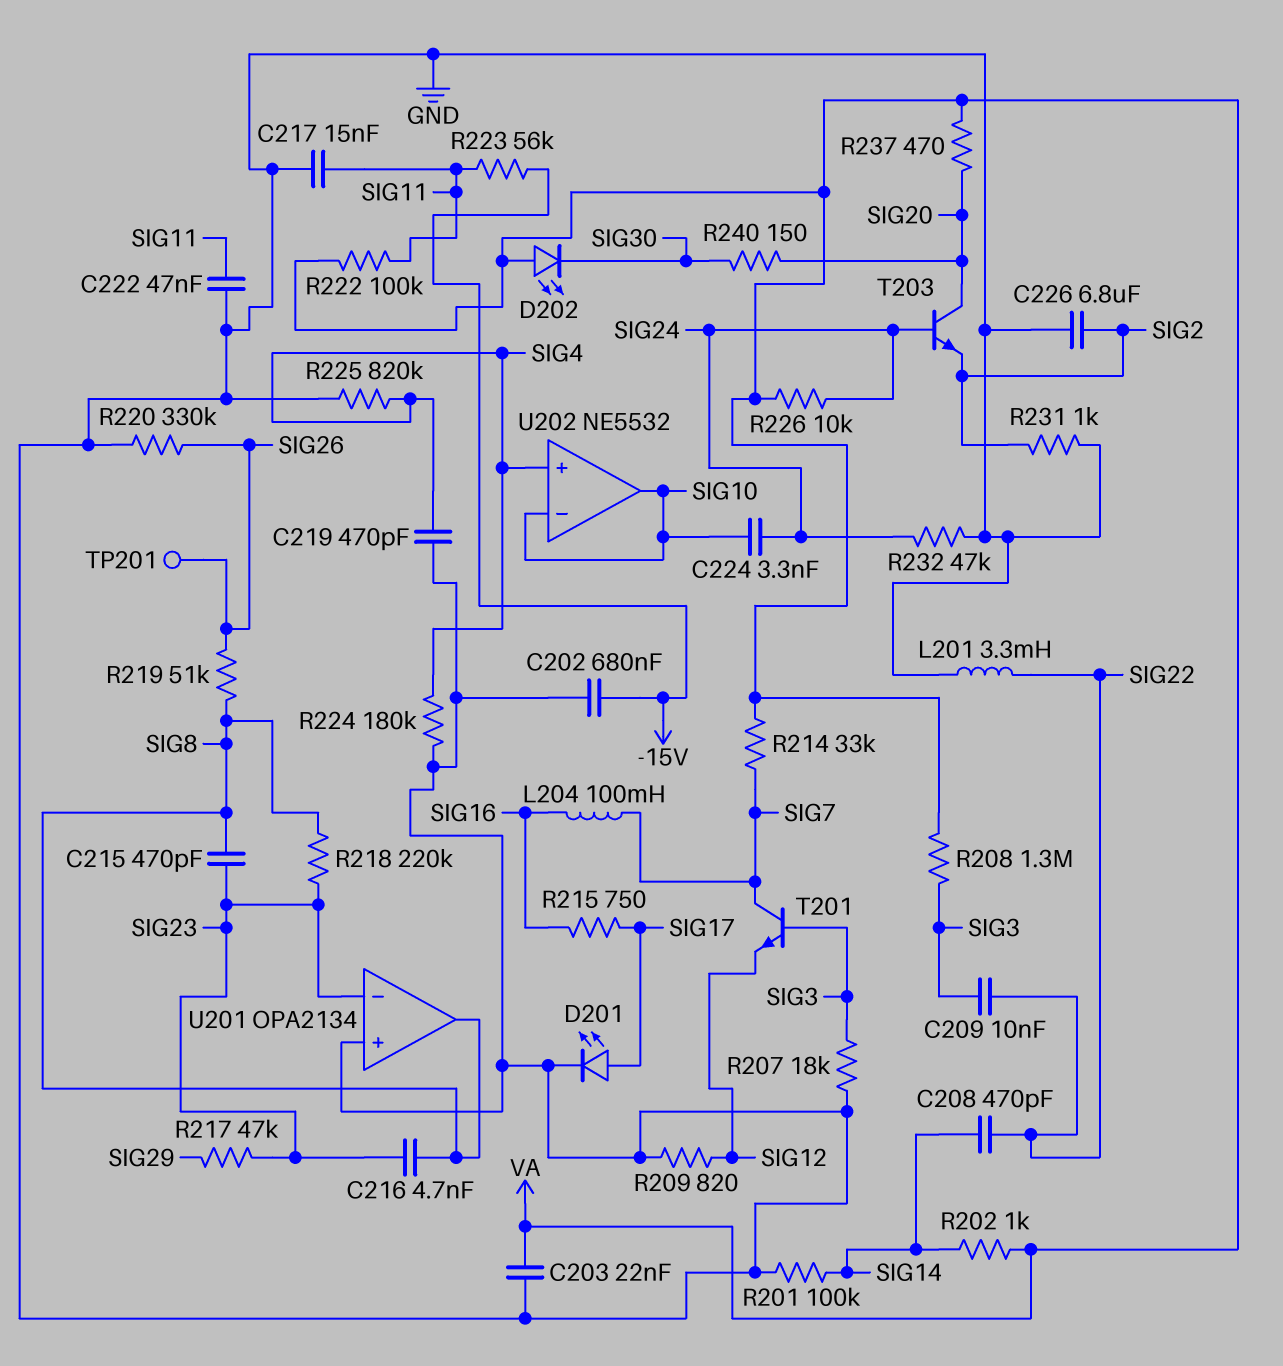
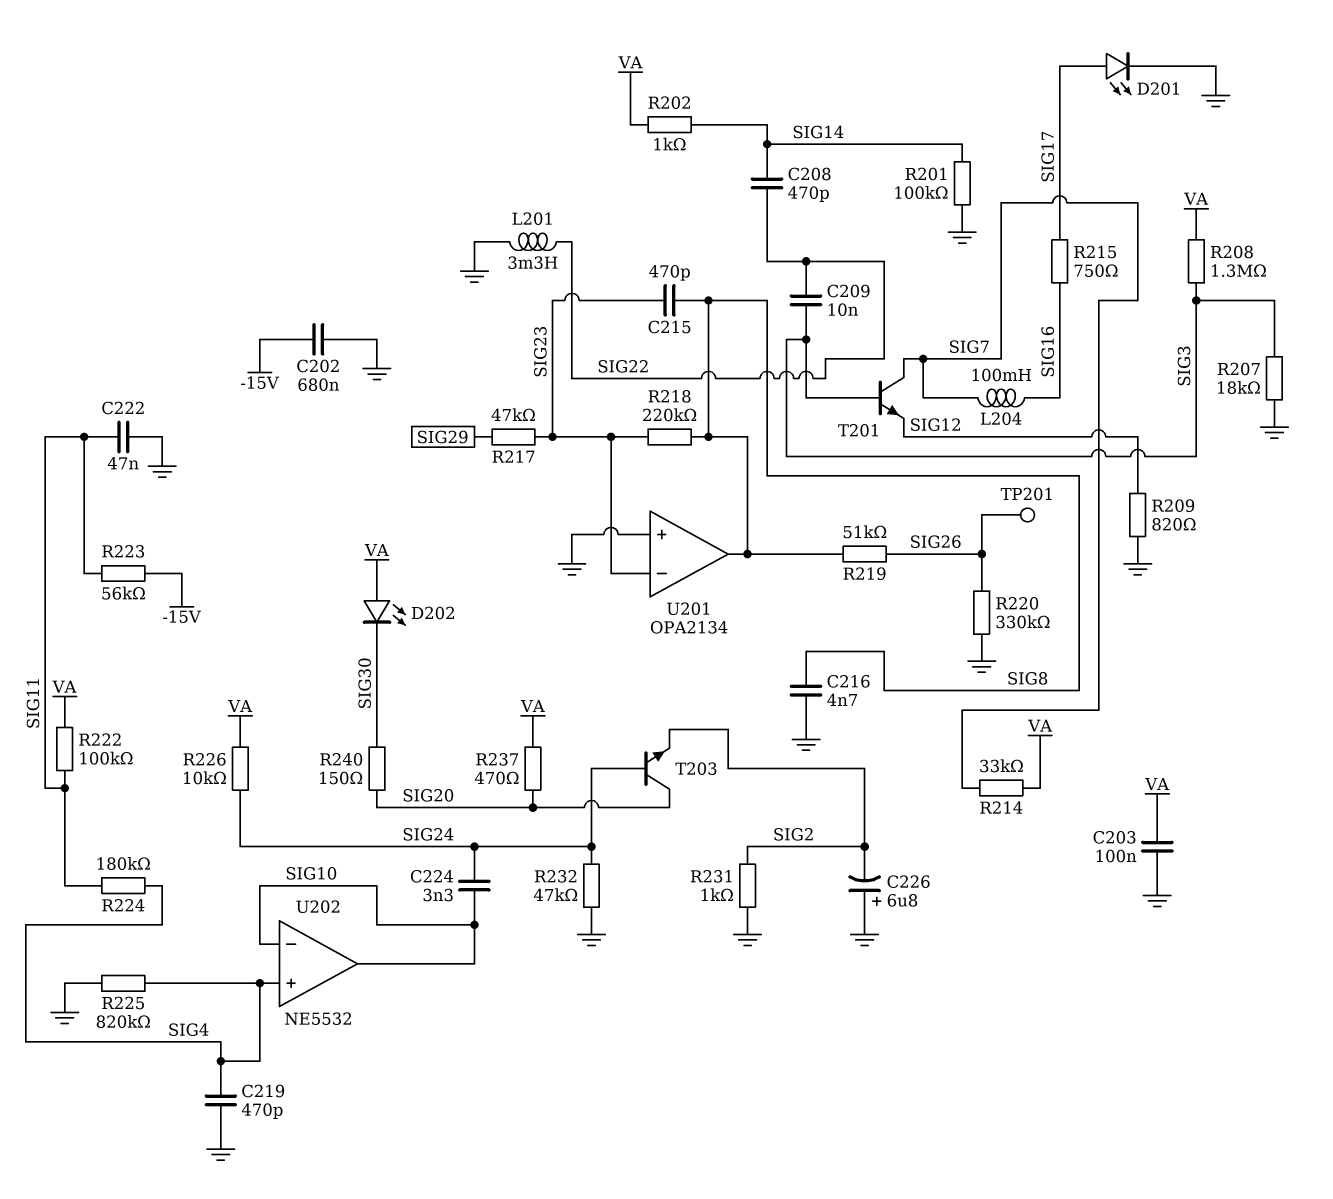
C203: 22nF (GND, VA) -> 100nF (GND, VA)
C216: 4.7nF (SIG8, SIG23) -> 4.7nF (GND, SIG8)
C217: 15nF (GND, SIG11) -> none
C226: 6.8uF (GND, SIG2) -> 6.8uF (plus GND, minus SIG2)
R224: 180k (GND, SIG4) -> 180k (SIG4, SIG11)

